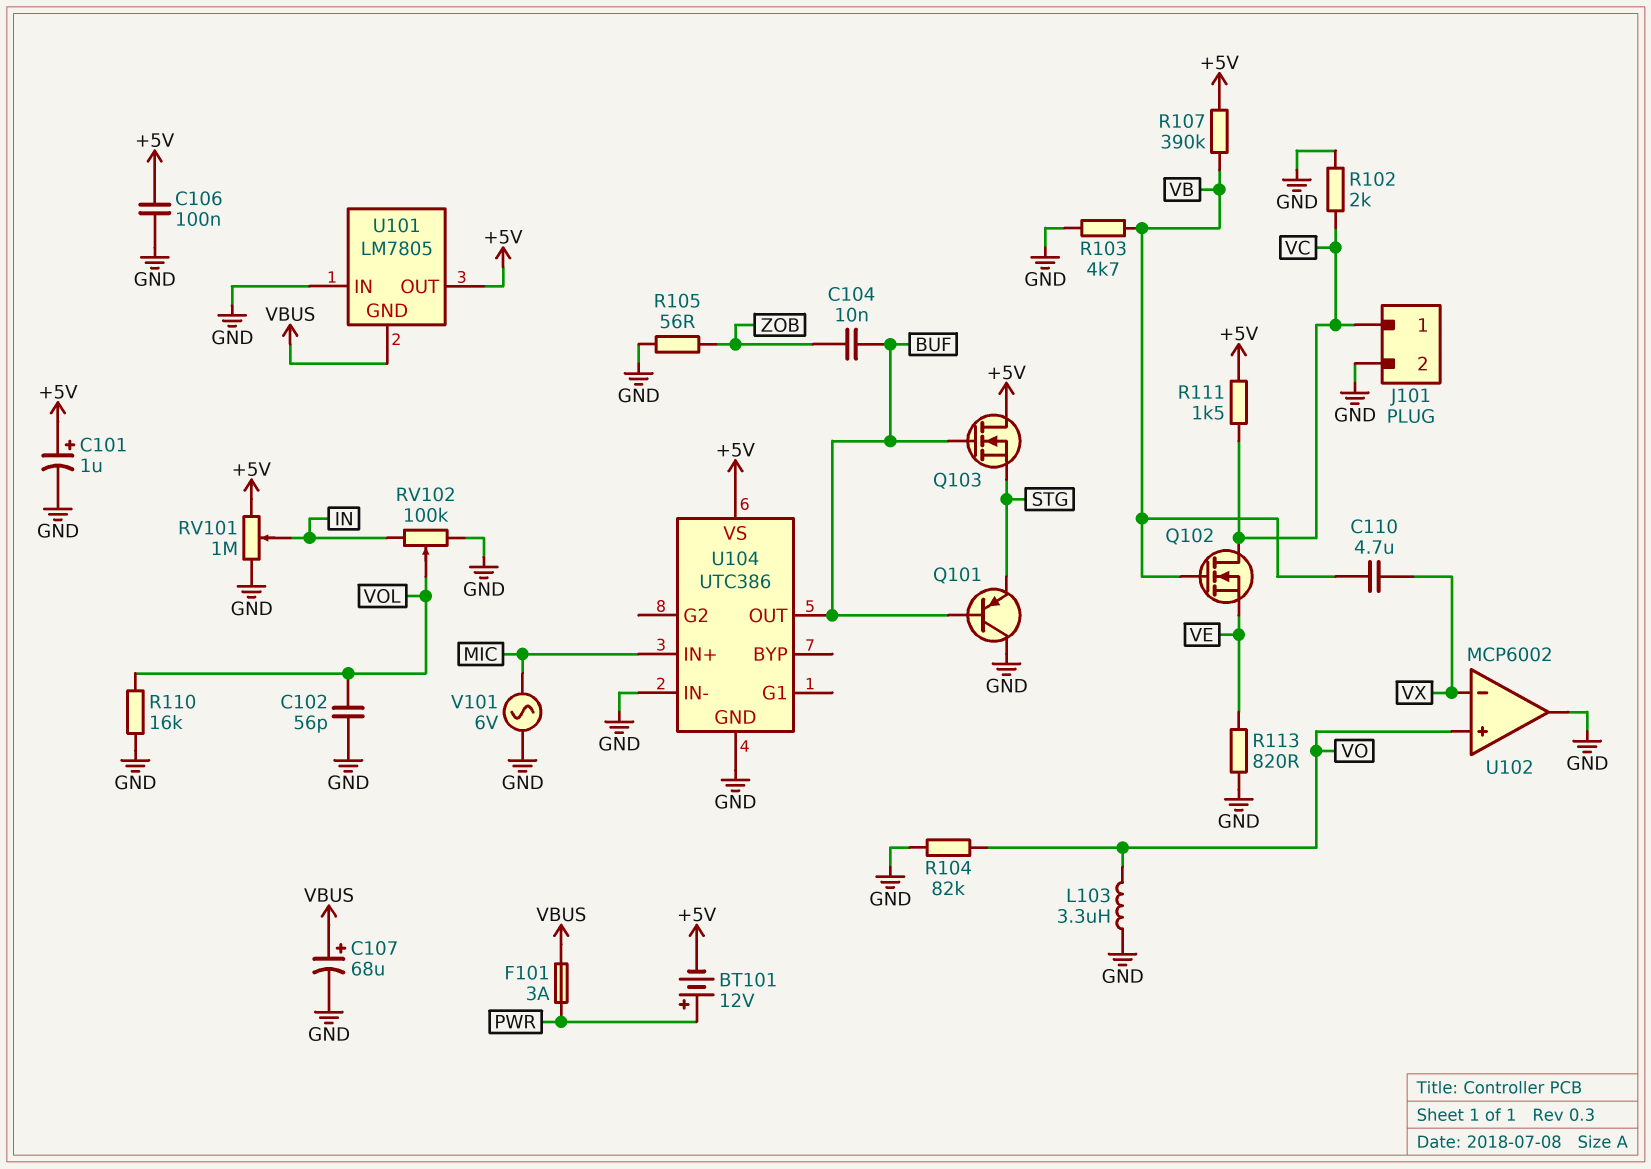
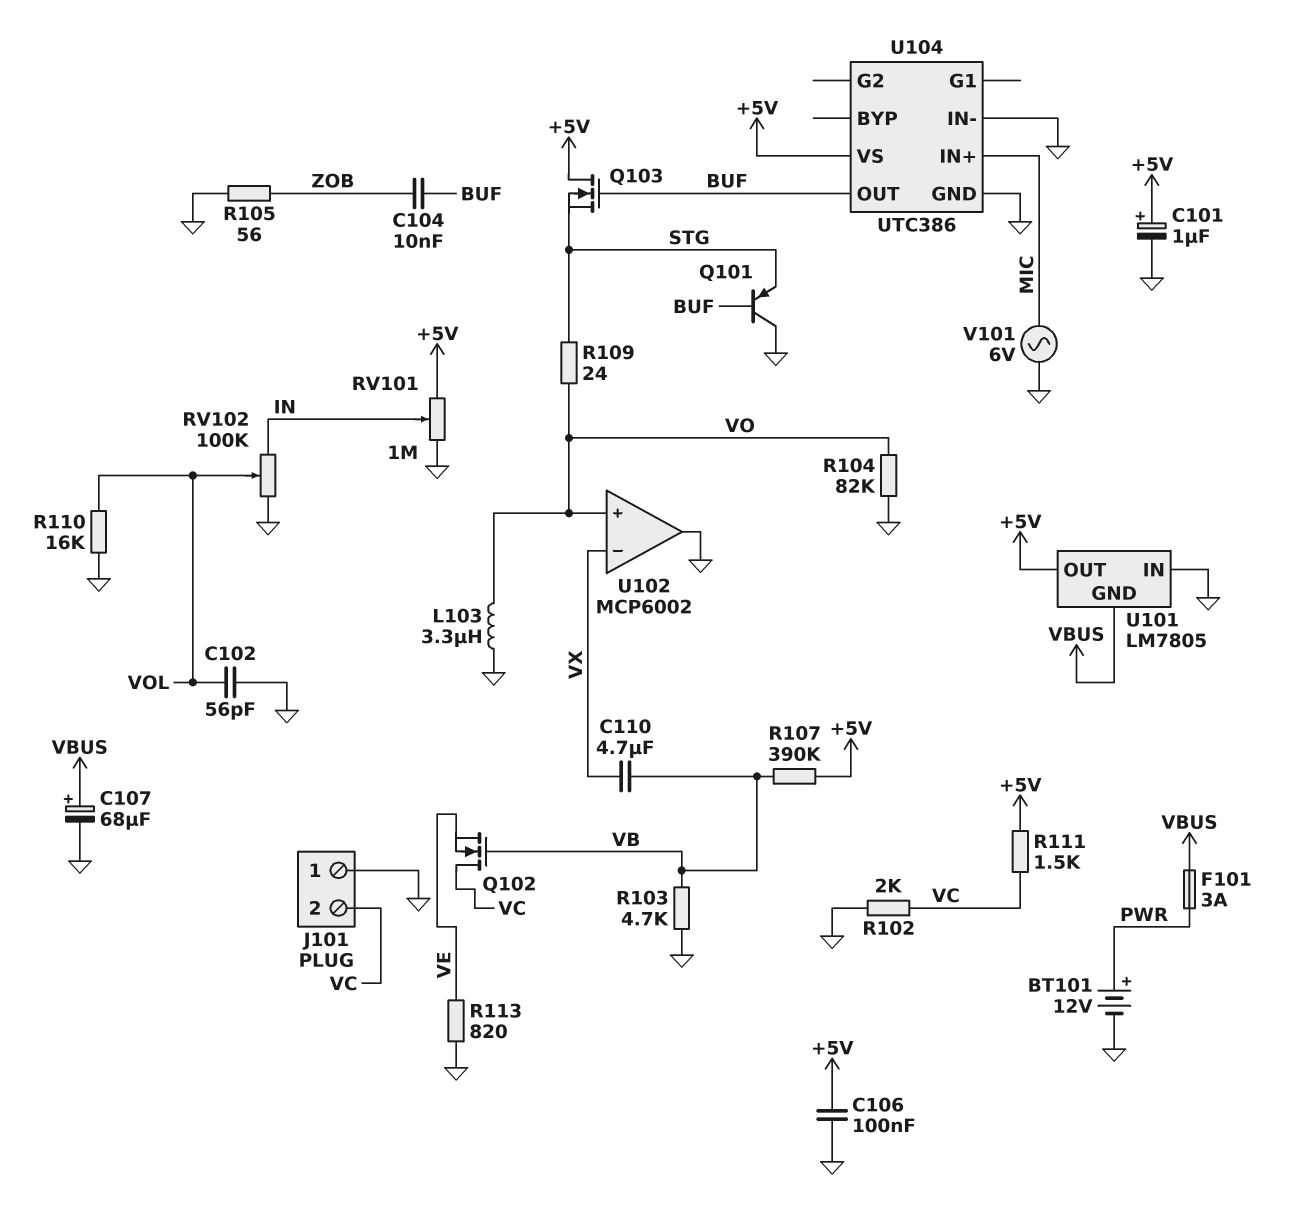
BT101: 12V (plus PWR, minus +5V) -> 12V (plus PWR, minus GND)
J101 pin 1: VC -> GND
J101 pin 2: GND -> VC
R109: none -> 24 (STG, VO)

